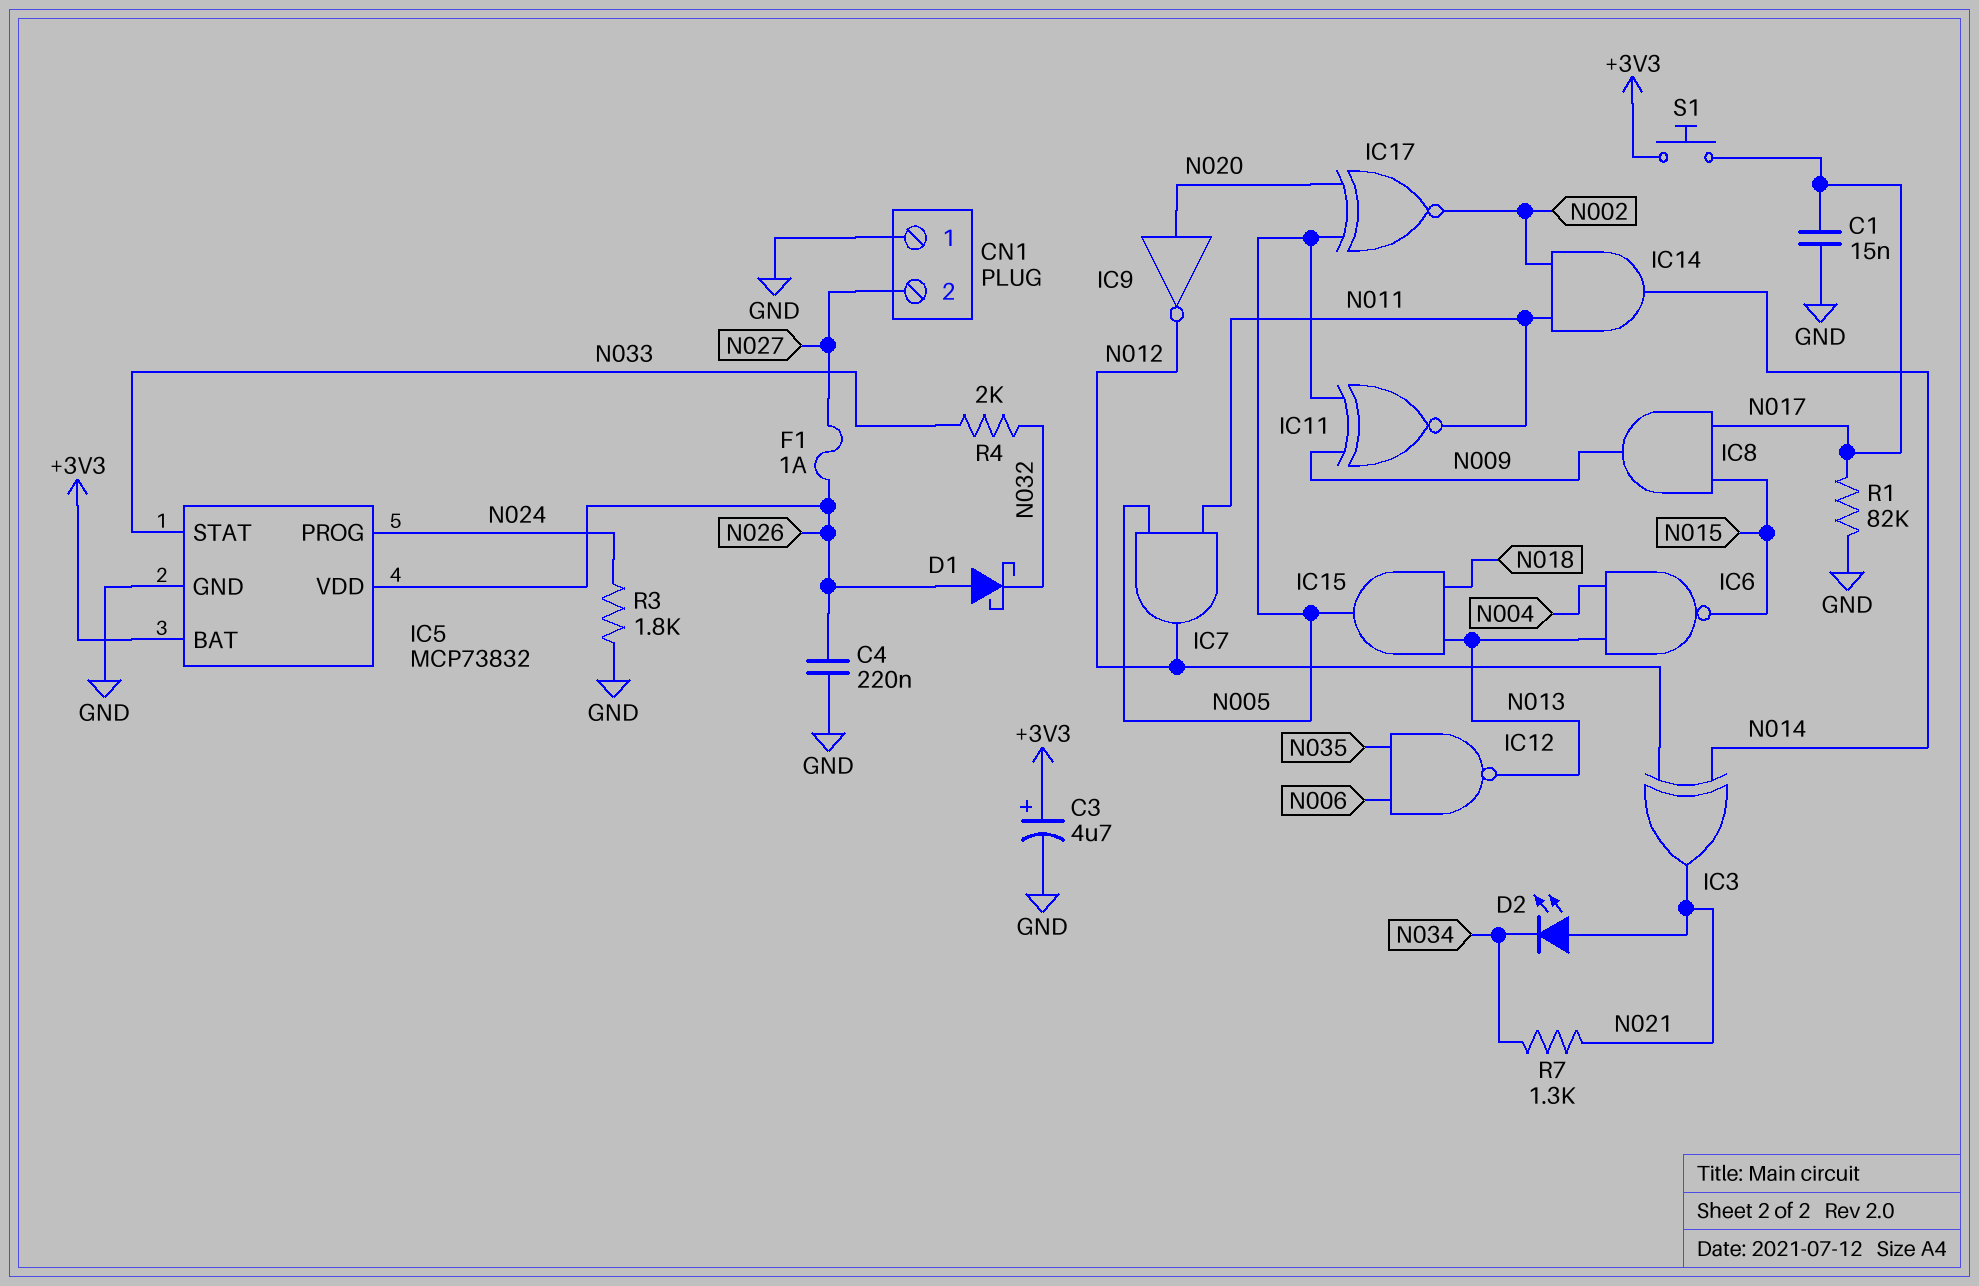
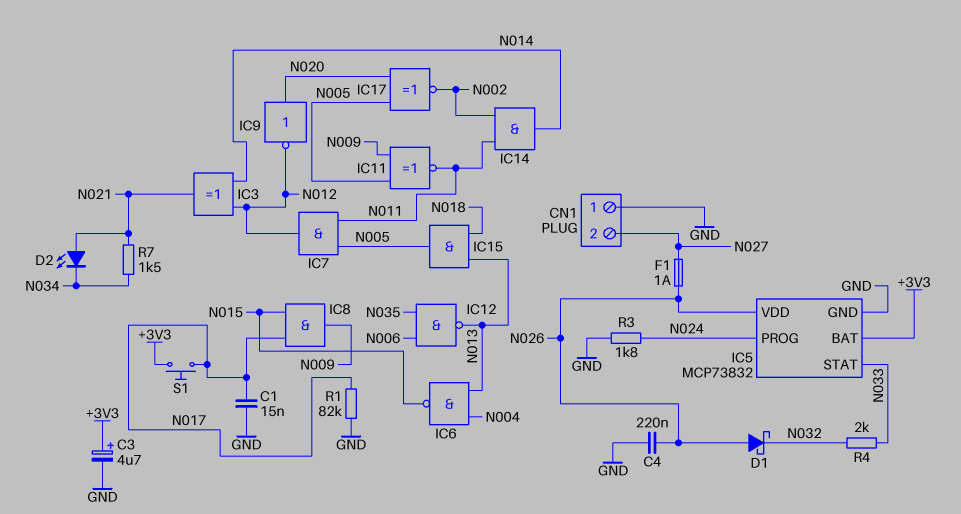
R7: 1.3k (N021, N034) -> 1.5k (N021, N034)

